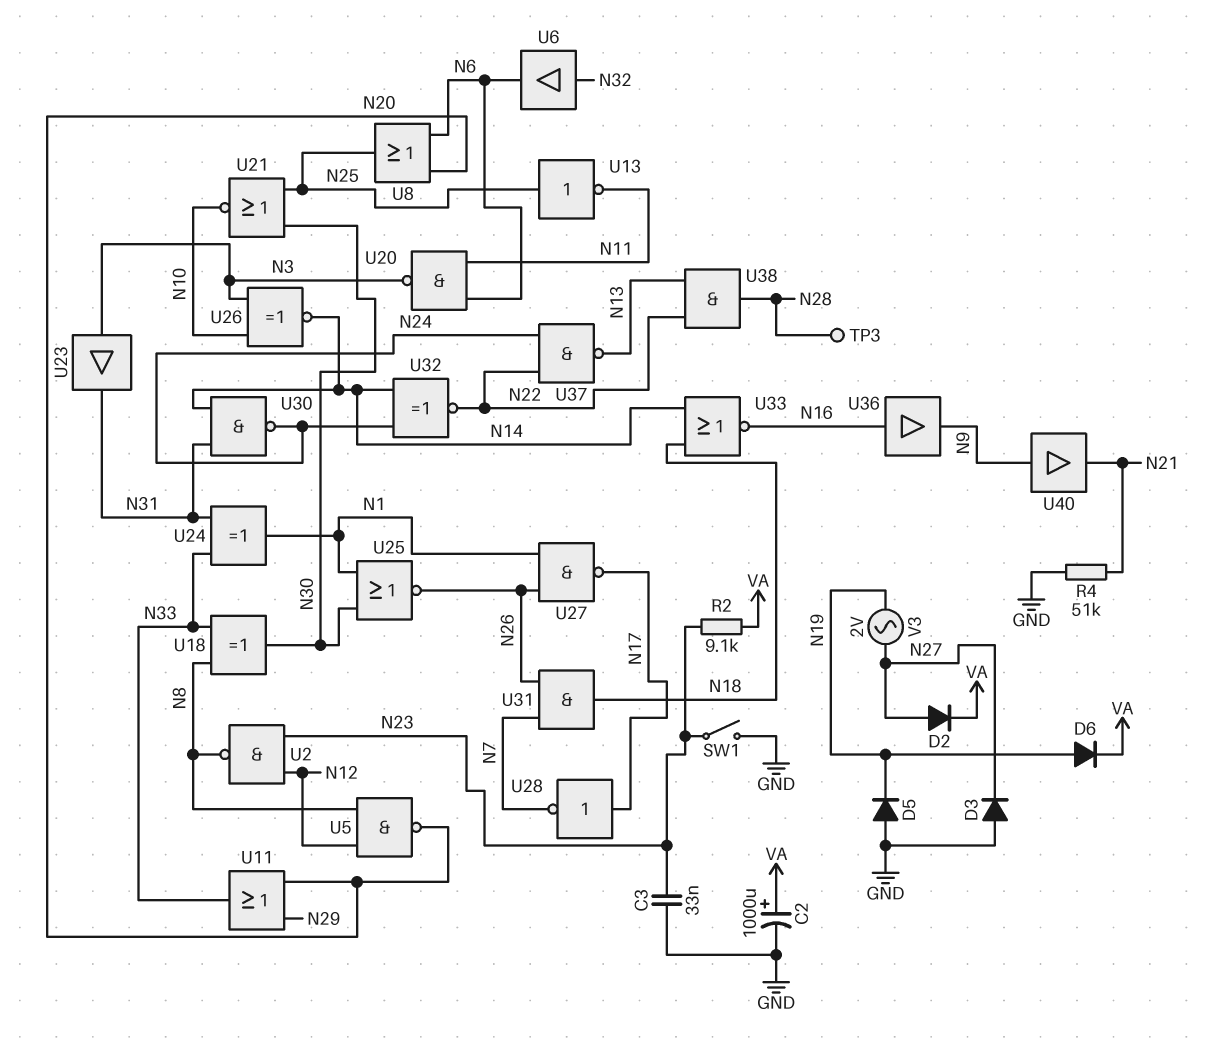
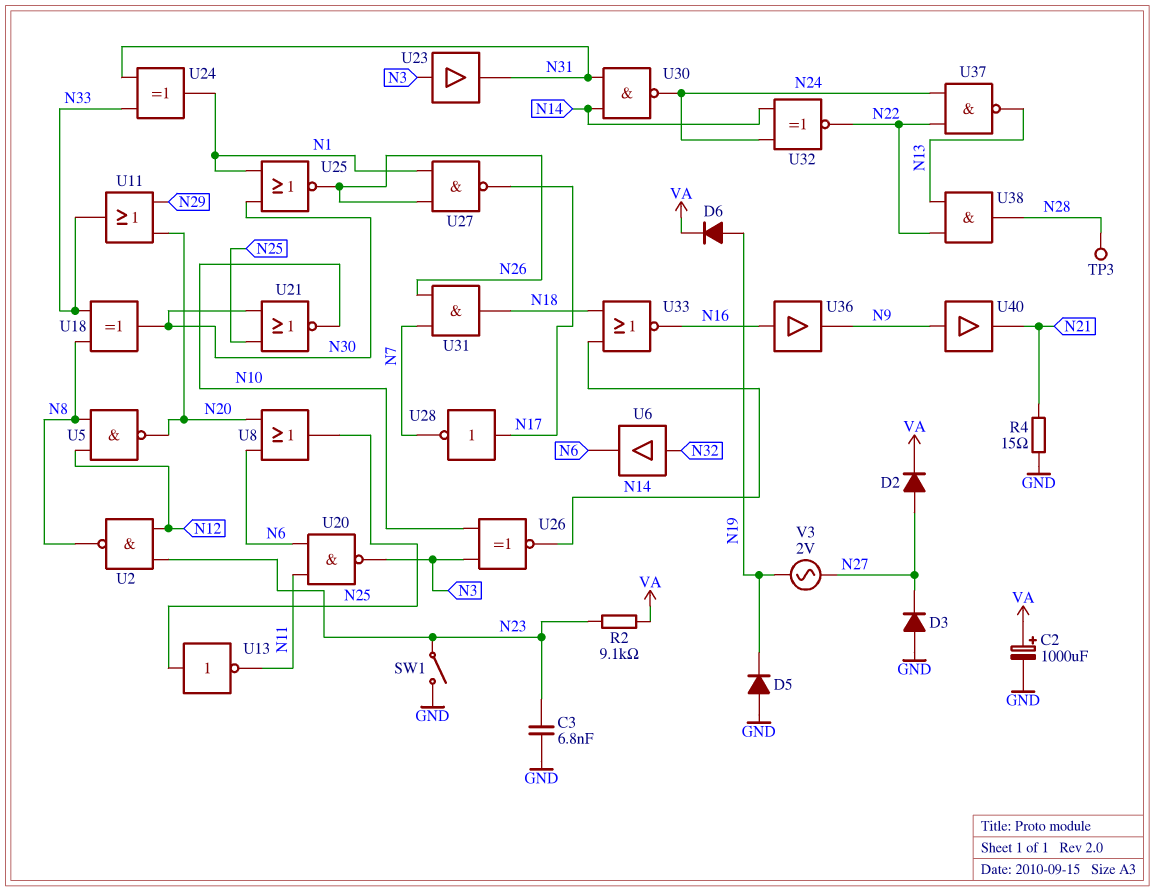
C3: 33nF (GND, N23) -> 6.8nF (GND, N23)
R4: 51k (GND, N21) -> 15 (GND, N21)

